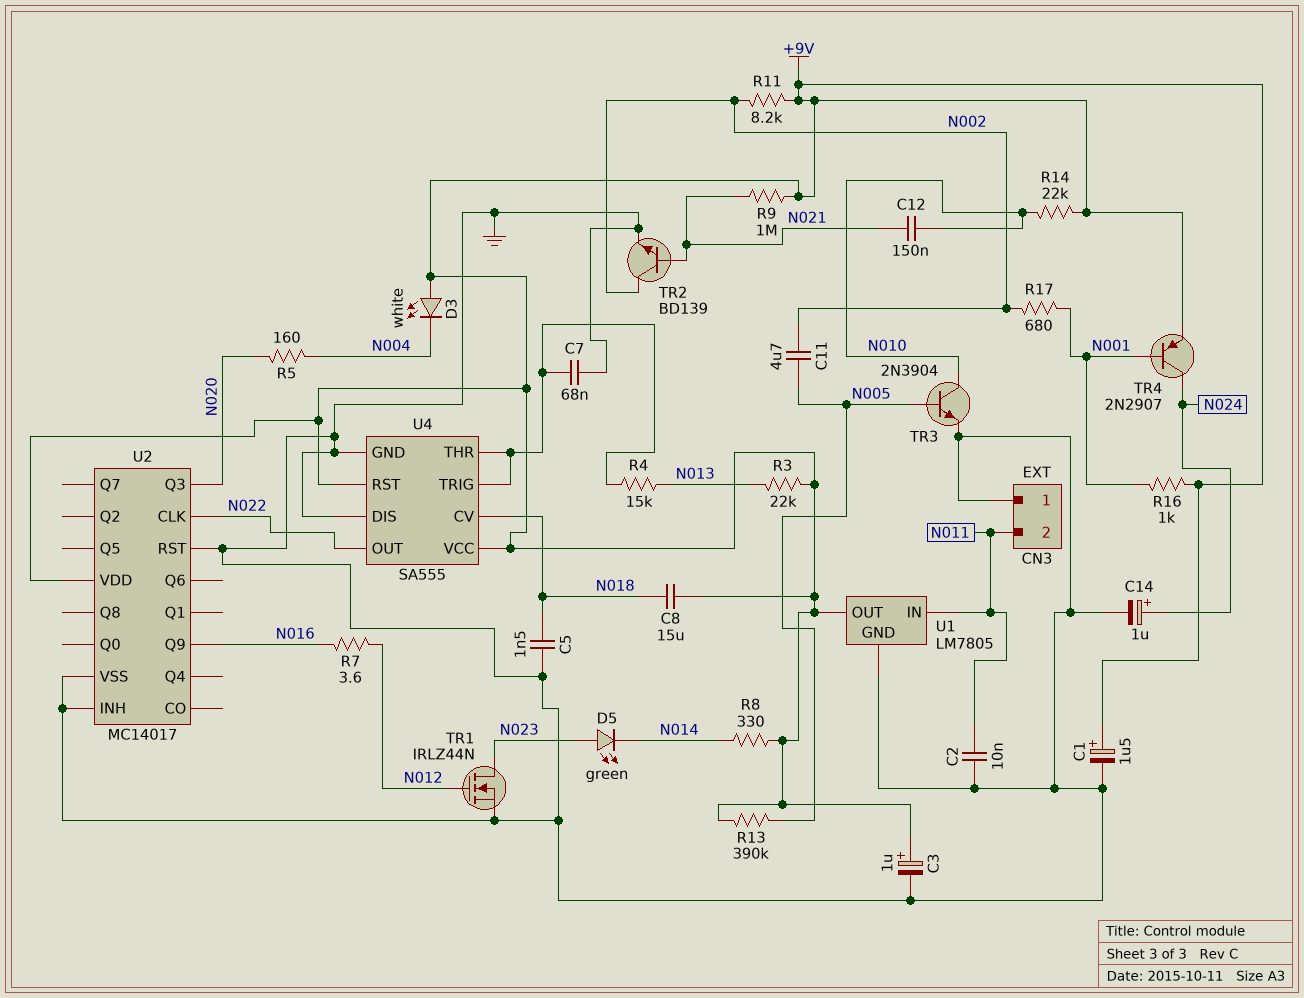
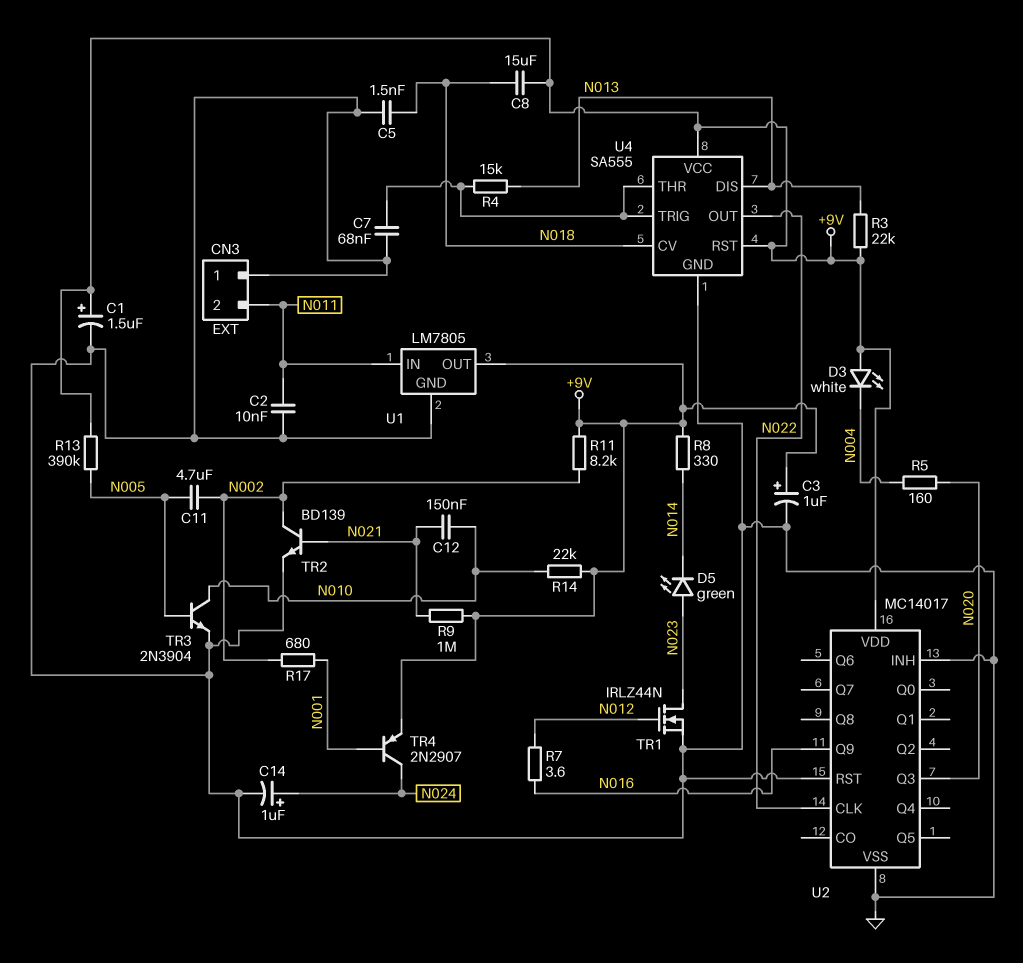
R16: 1k (+9V, N001) -> none
U4 pin DIS: GND -> N013

